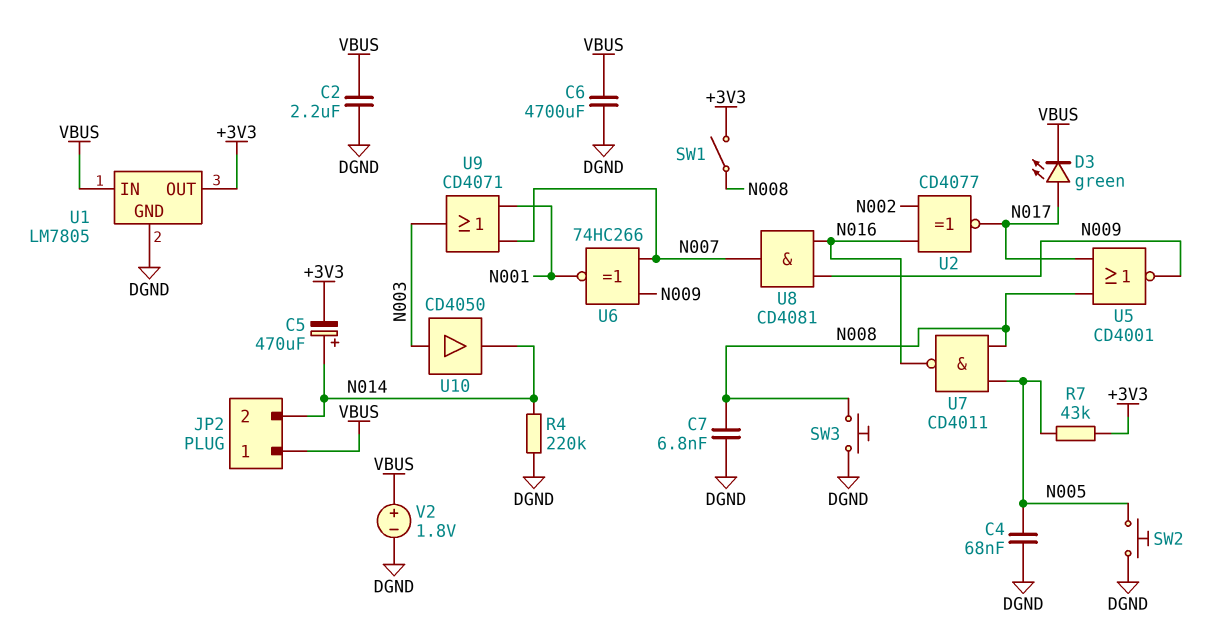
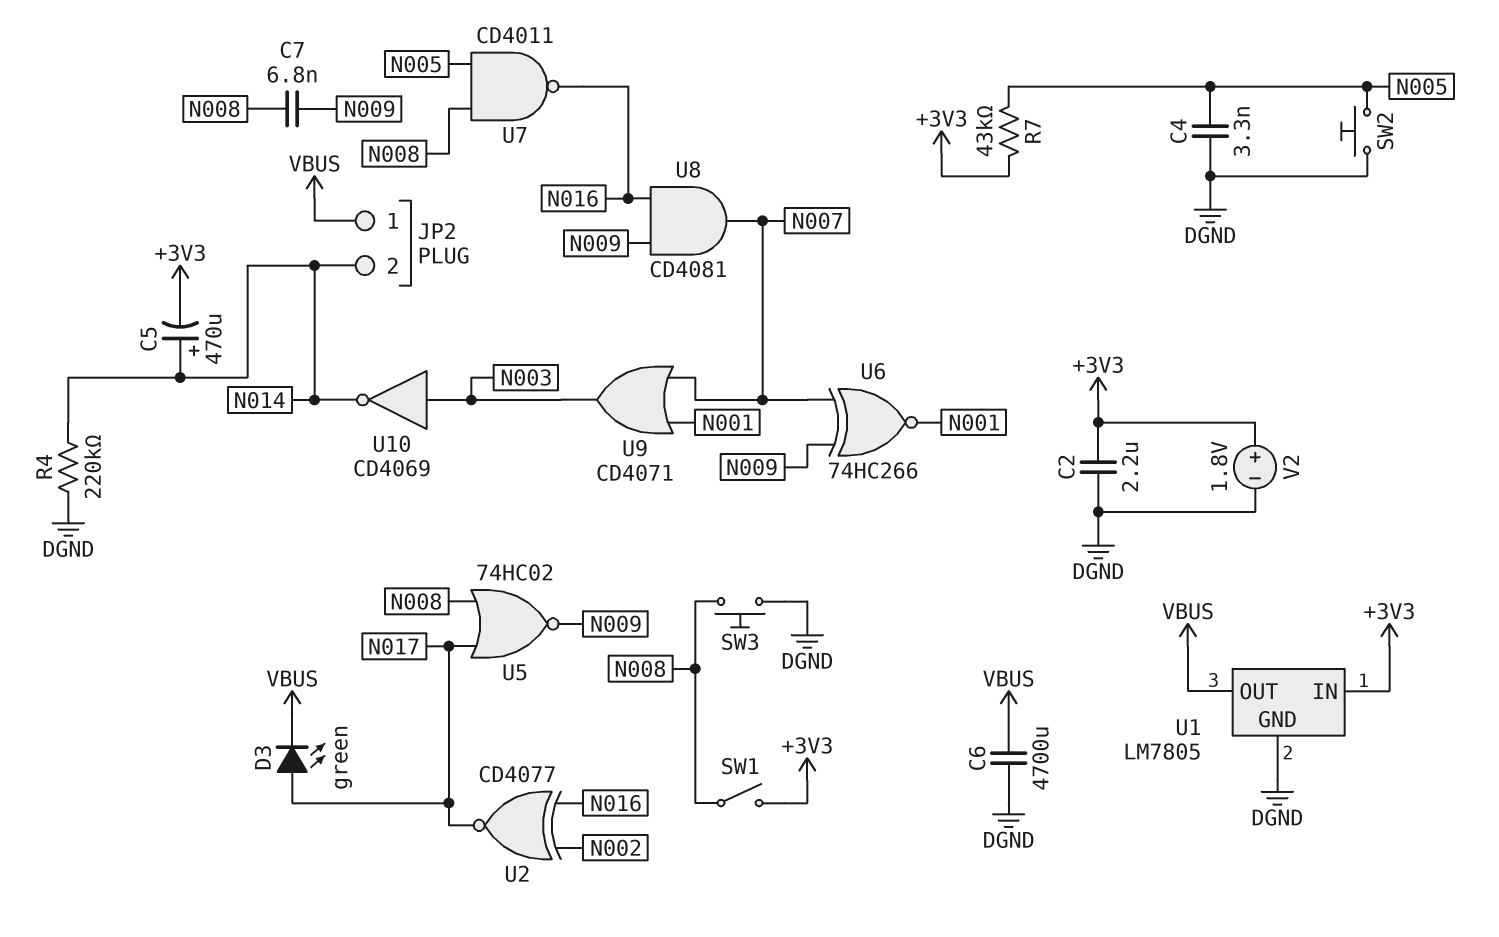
C2: 2.2uF (DGND, VBUS) -> 2.2uF (+3V3, DGND)
C4: 68nF (DGND, N005) -> 3.3nF (DGND, N005)
C7: 6.8nF (DGND, N008) -> 6.8nF (N008, N009)
U1 pin IN: VBUS -> +3V3
U1 pin OUT: +3V3 -> VBUS
U5: NOR CD4001 (in N008, in N017, out N009) -> NOR 74HC02 (in N008, in N017, out N009)
U10: buffer CD4050 (in N003, out N014) -> NOT CD4069 (in N003, out N014)
V2: 1.8V (plus VBUS, minus DGND) -> 1.8V (plus +3V3, minus DGND)

